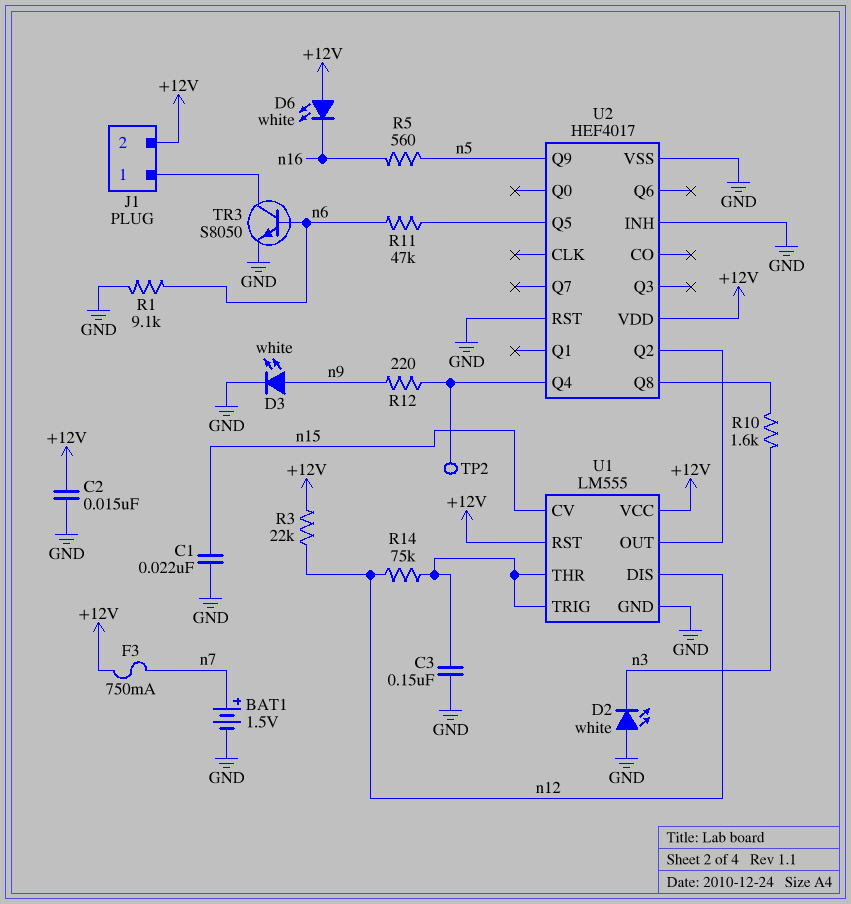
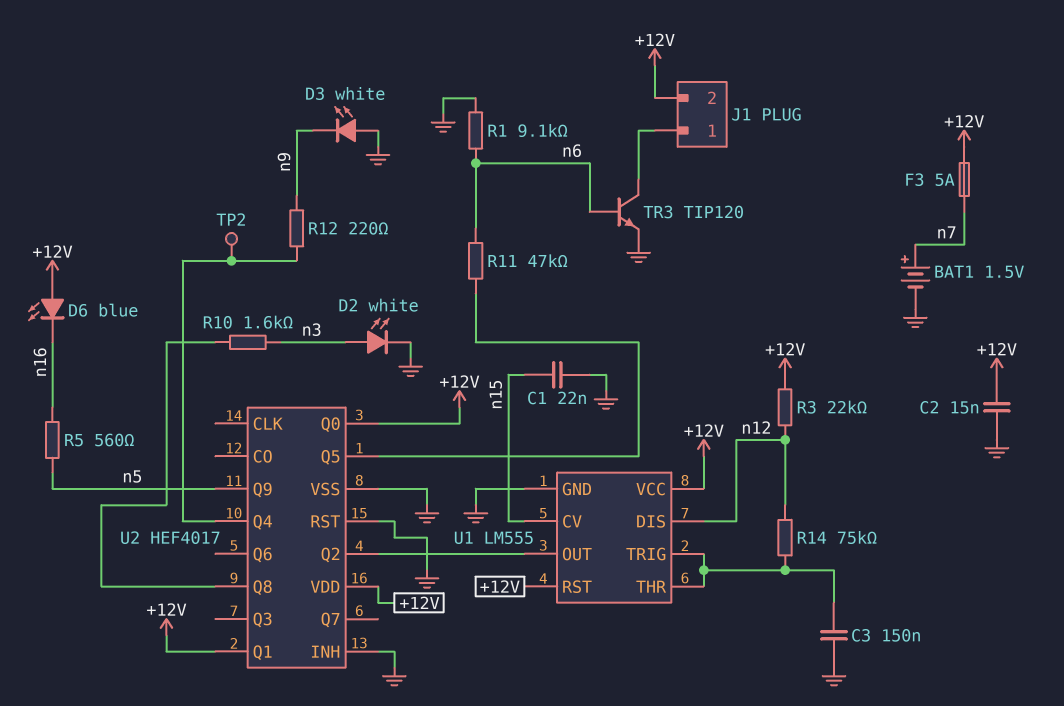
D2: LED white (A GND, K n3) -> LED white (A n3, K GND)
D3: LED white (A n9, K GND) -> LED white (A GND, K n9)
D6: LED white (A +12V, K n16) -> LED blue (A +12V, K n16)
F3: 750mA (+12V, n7) -> 5A (+12V, n7)
TR3: NPN S8050 (B n6, C J1/1, E GND) -> NPN TIP120 (B n6, C J1/1, E GND)
U2 pin Q0: none -> +12V
U2 pin Q1: none -> +12V

